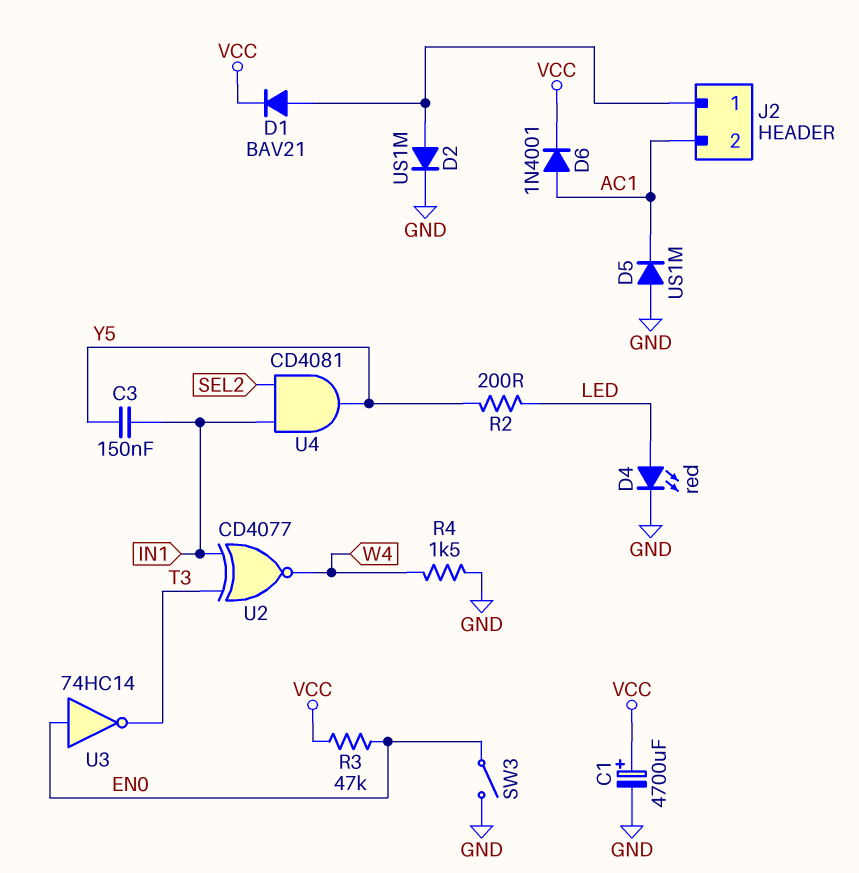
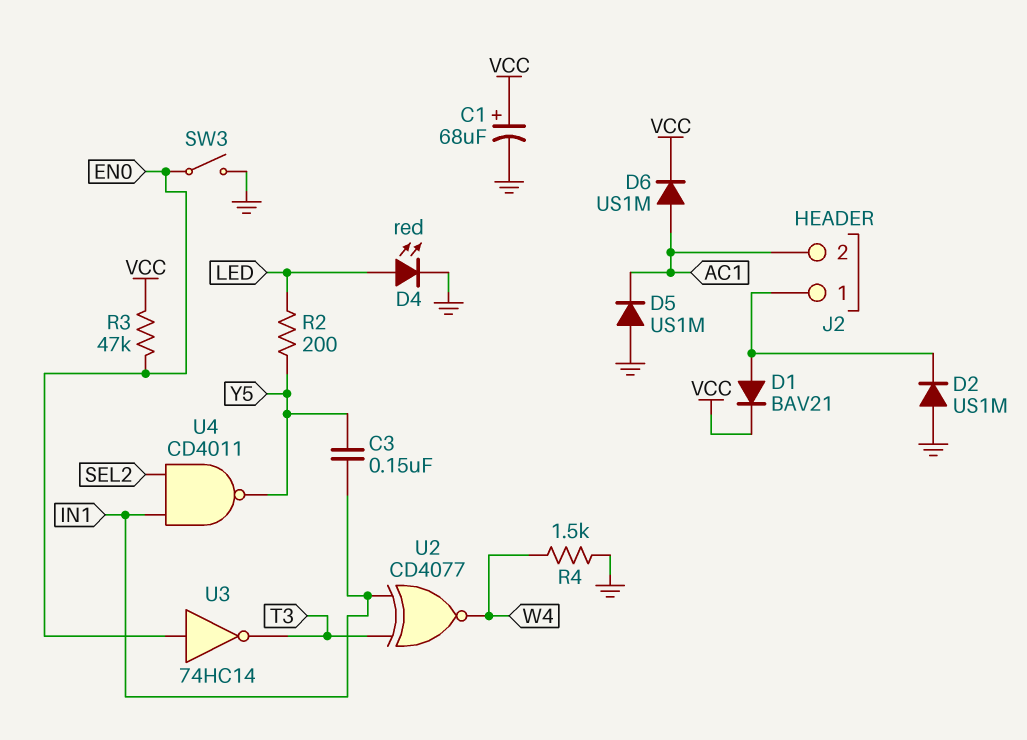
C1: 4700uF (plus VCC, minus GND) -> 68uF (plus VCC, minus GND)
D2: diode US1M (A J2/1, K GND) -> diode US1M (A GND, K J2/1)
D6: diode 1N4001 (A AC1, K VCC) -> diode US1M (A AC1, K VCC)
U4: AND CD4081 (in IN1, in SEL2, out Y5) -> NAND CD4011 (in IN1, in SEL2, out Y5)

